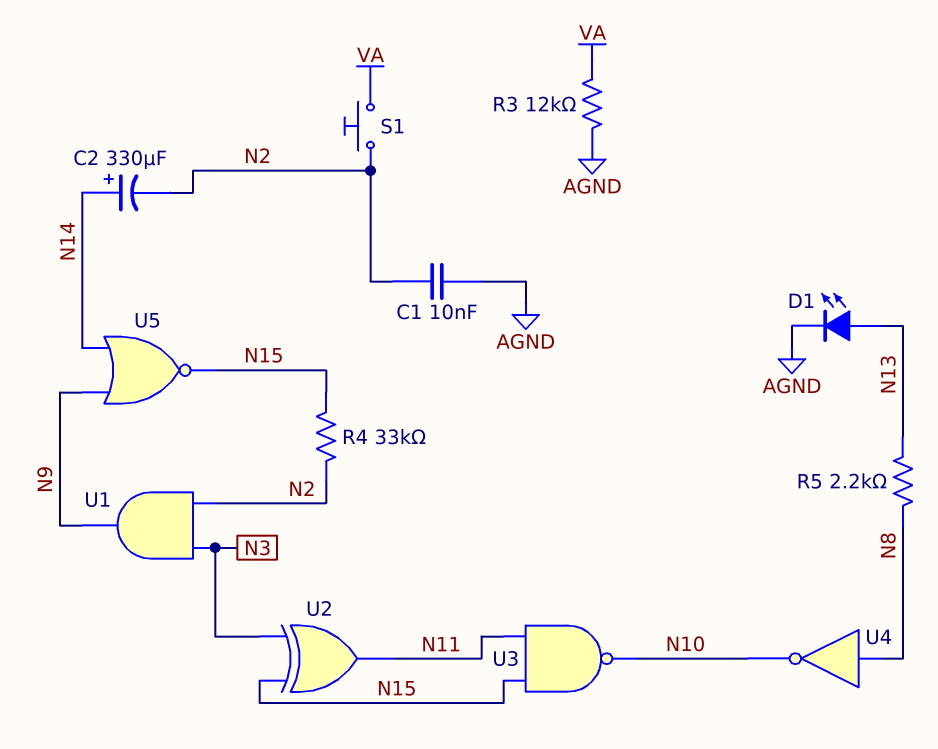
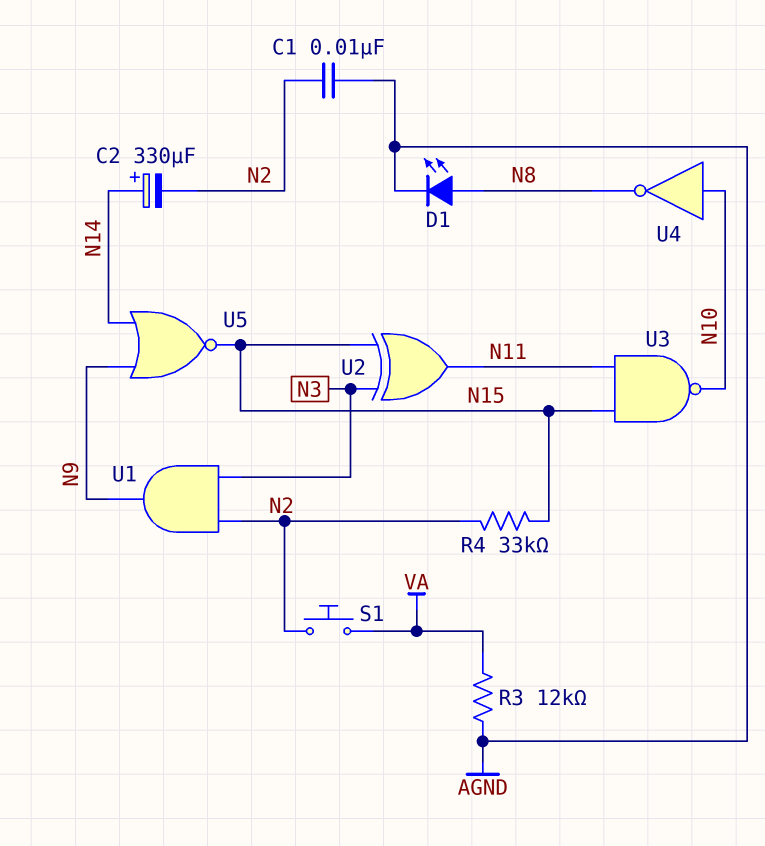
D1: LED (A N13, K AGND) -> LED (A N8, K AGND)
R5: 2.2k (N8, N13) -> none
U4: NOT (in N8, out N10) -> NOT (in N10, out N8)

